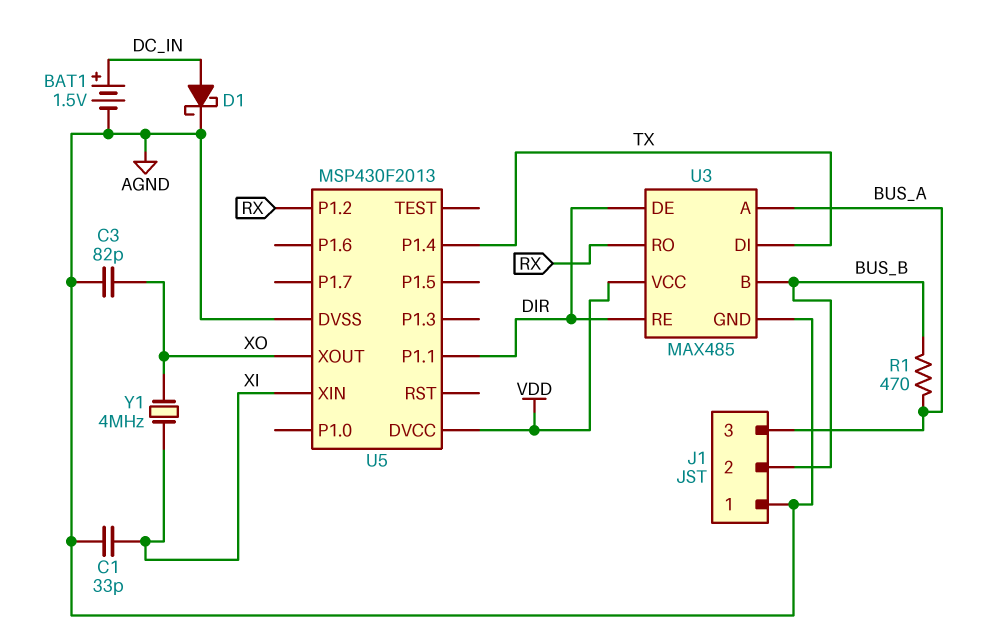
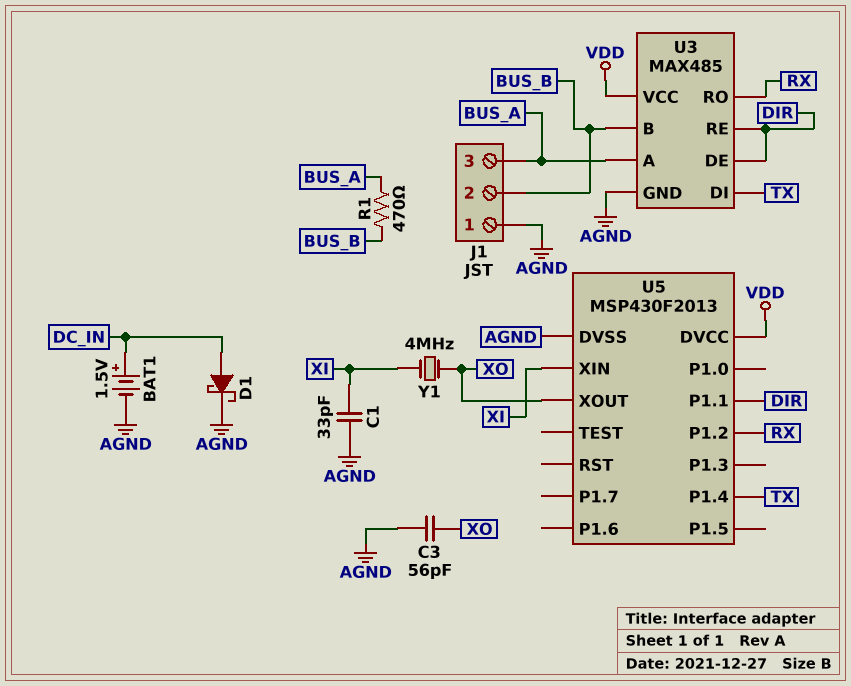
C3: 82pF (AGND, XO) -> 56pF (AGND, XO)

